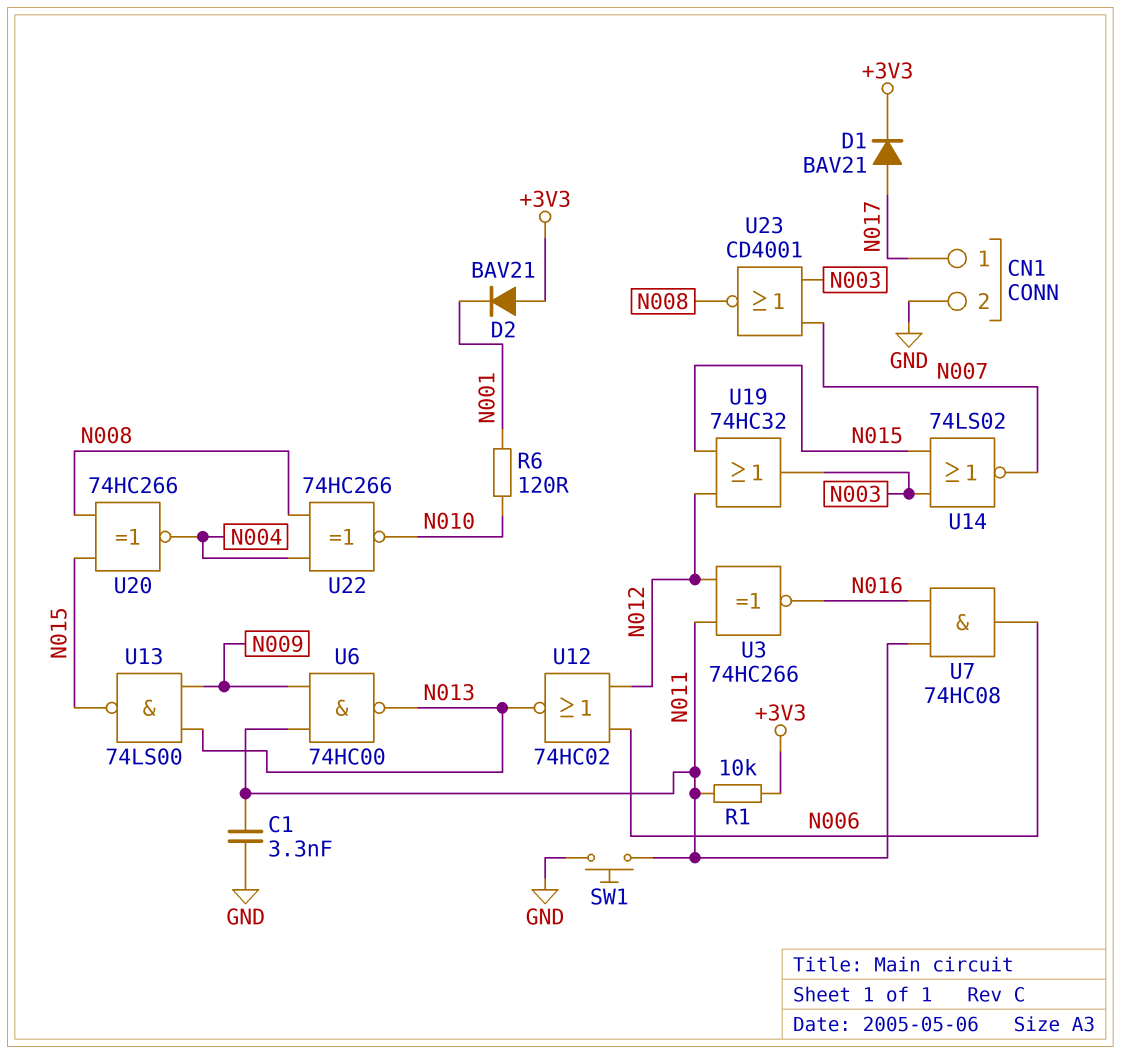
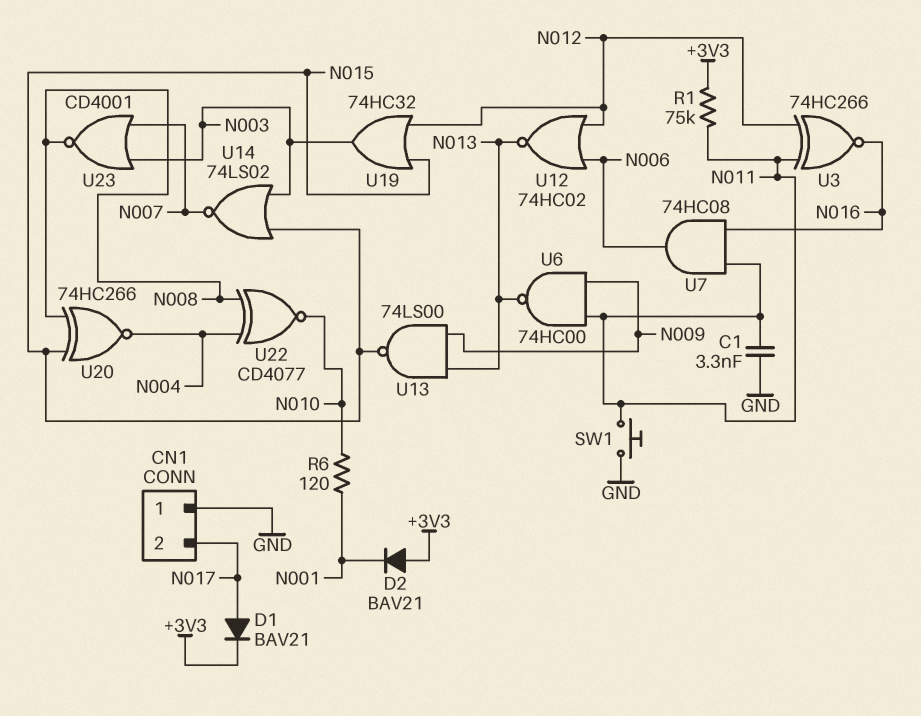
CN1 pin 1: N017 -> GND
CN1 pin 2: GND -> N017
R1: 10k (+3V3, N011) -> 75k (+3V3, N011)
U22: XNOR 74HC266 (in N004, in N008, out N010) -> XNOR CD4077 (in N004, in N008, out N010)

